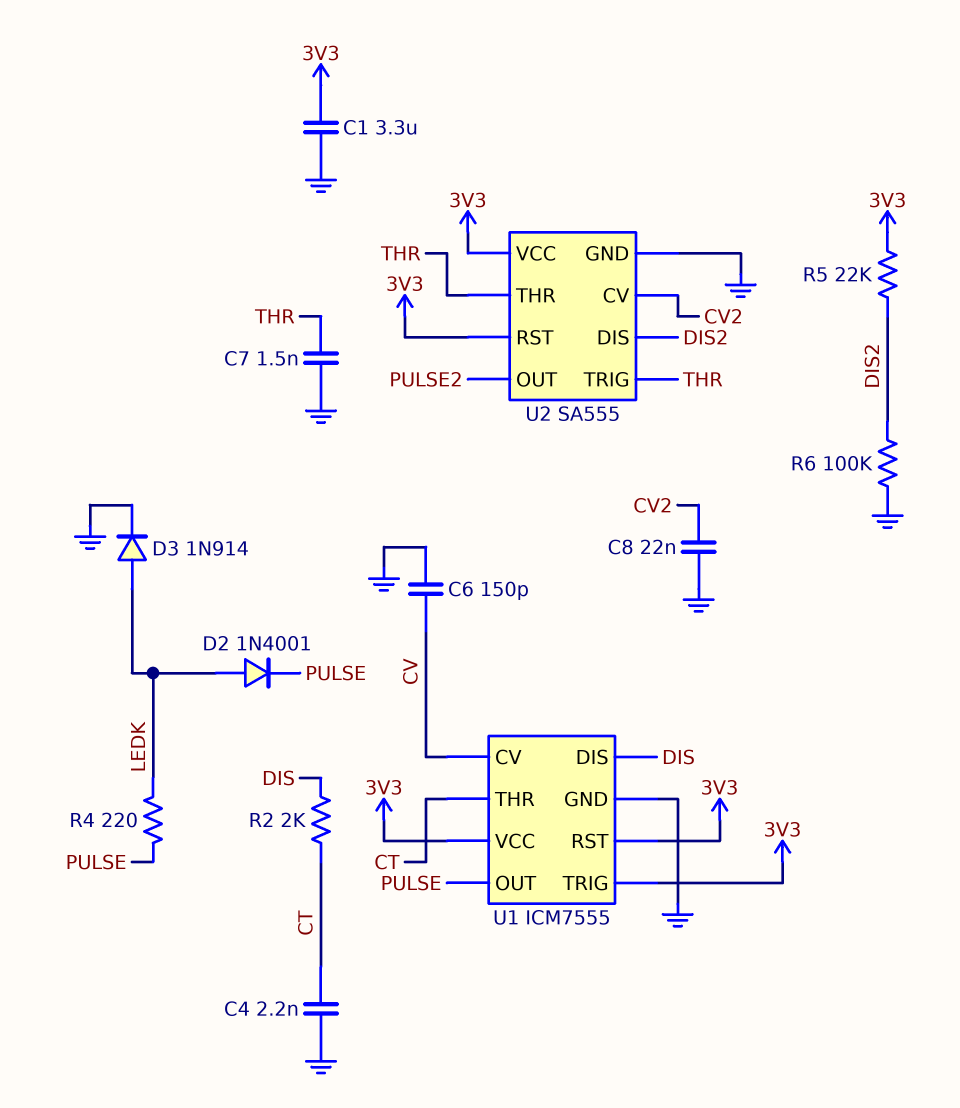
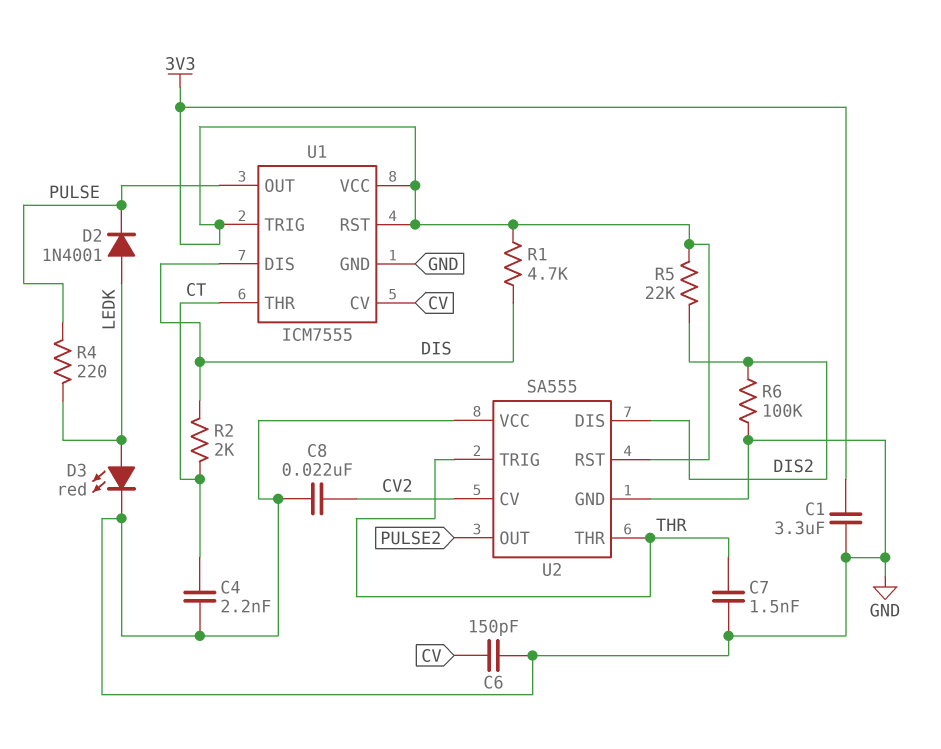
D3: diode 1N914 (A LEDK, K GND) -> LED red (A LEDK, K GND)
R1: none -> 4.7k (3V3, DIS)
U2 pin VCC: 3V3 -> GND

